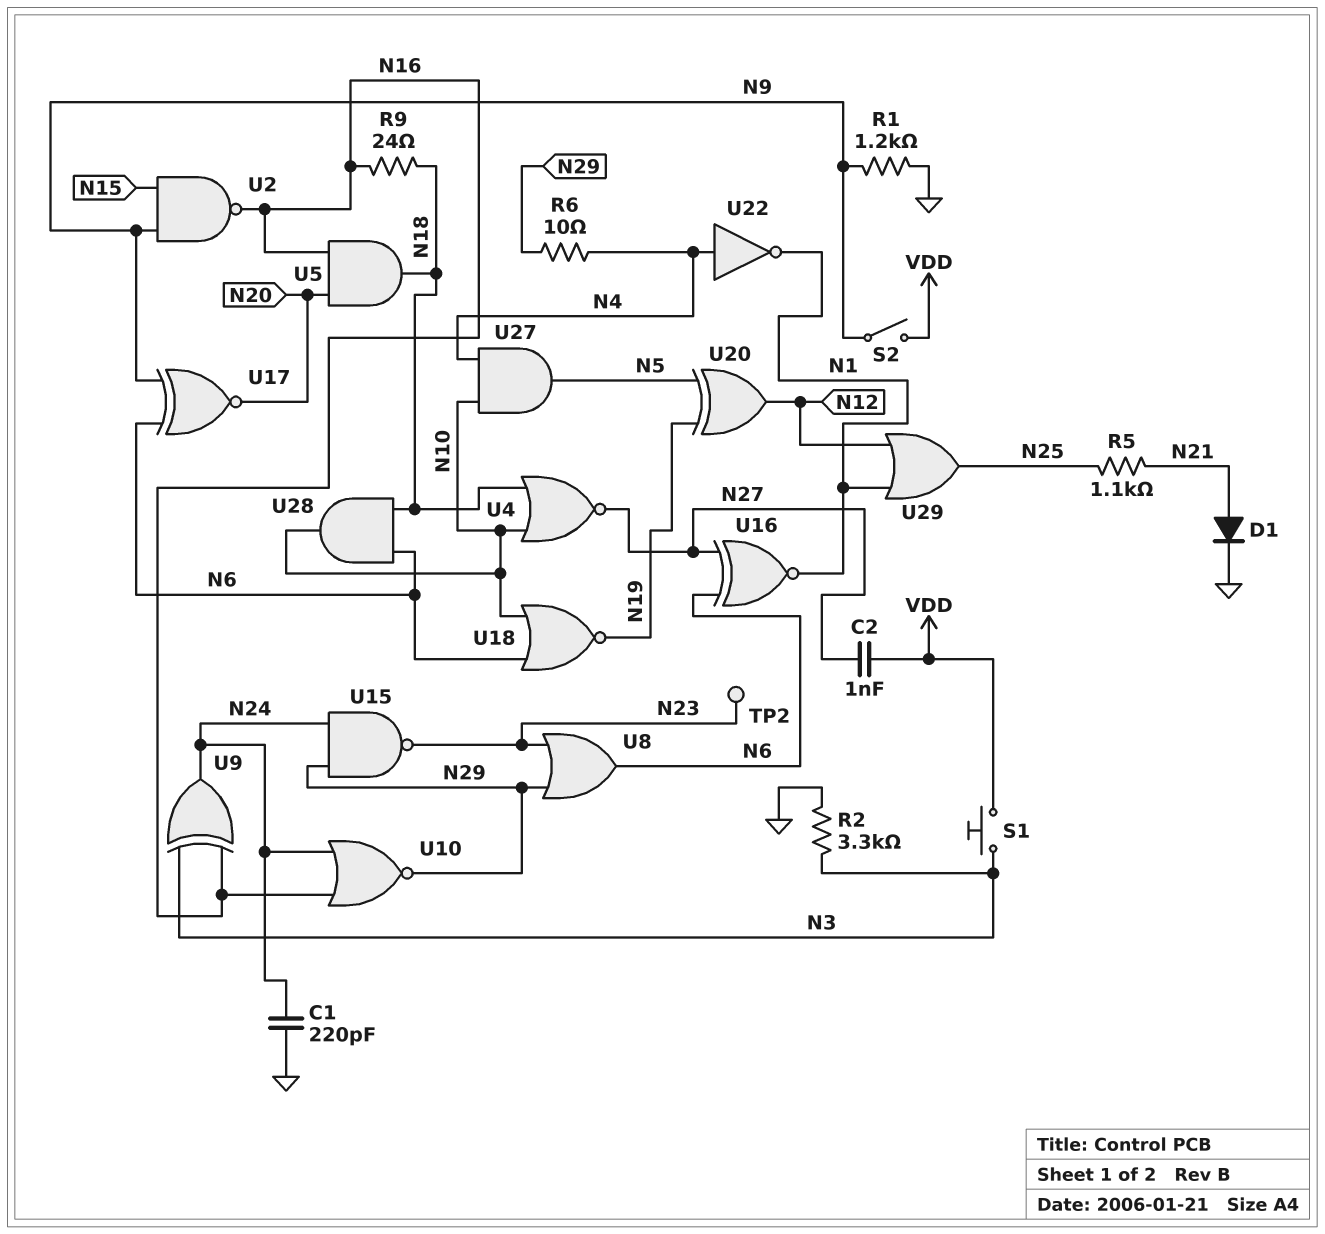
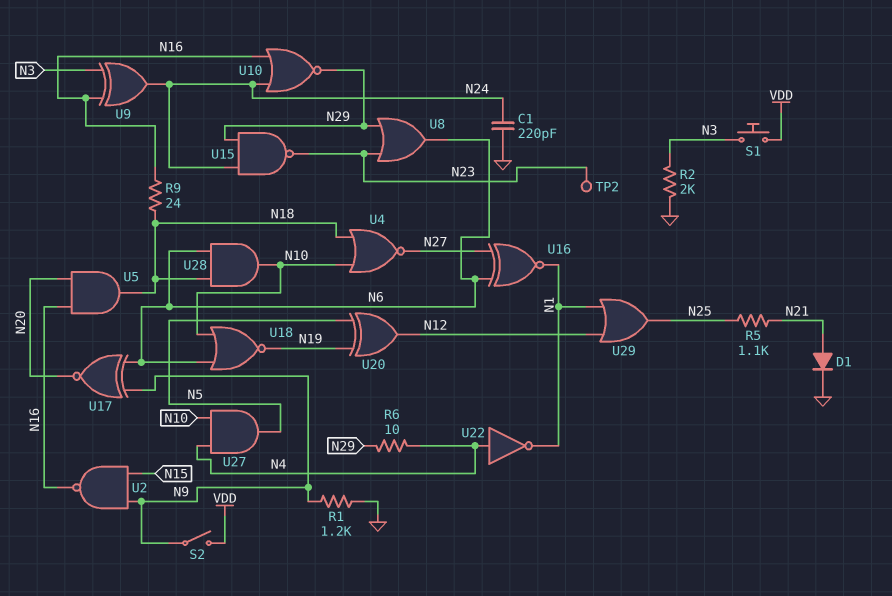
C2: 1nF (N27, VDD) -> none
R2: 3.3k (GND, N3) -> 2k (GND, N3)

